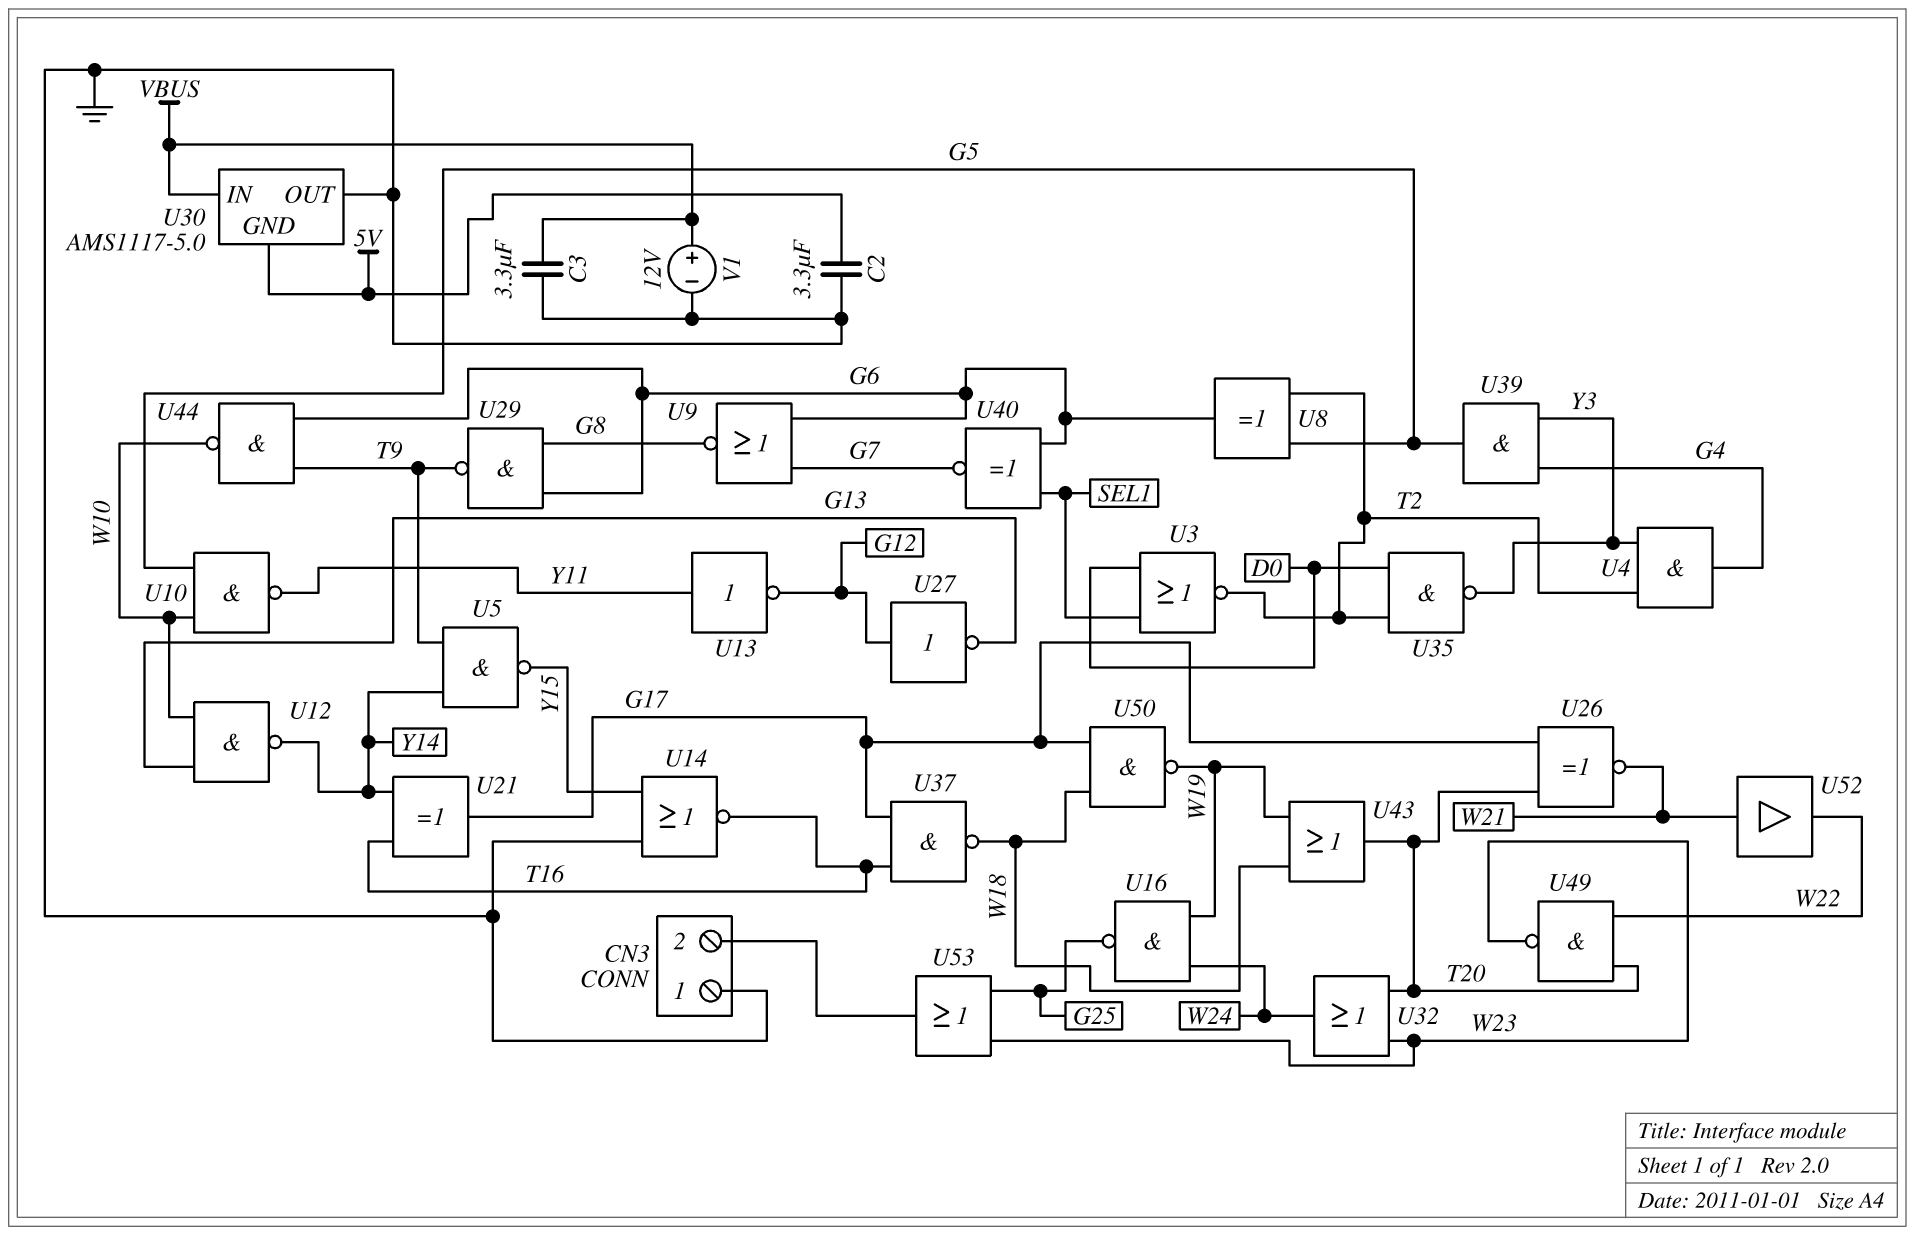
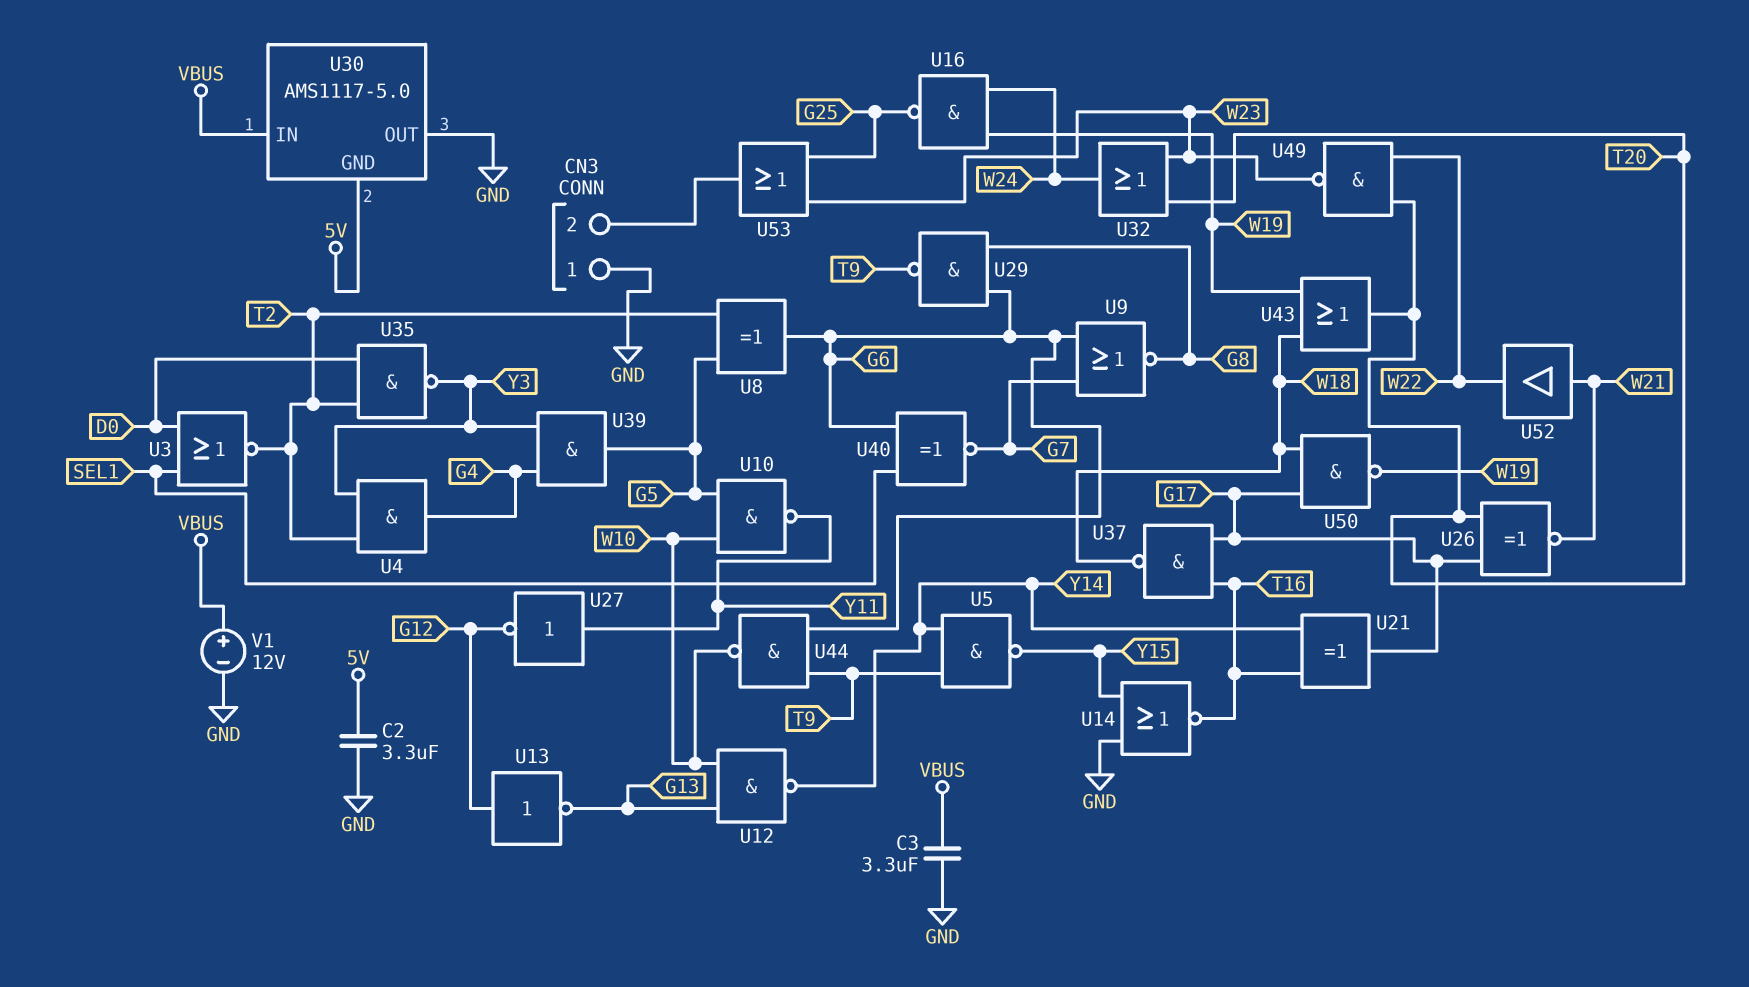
U13: NOT (in Y11, out G12) -> NOT (in G12, out G13)
U27: NOT (in G12, out G13) -> NOT (in Y11, out G12)

